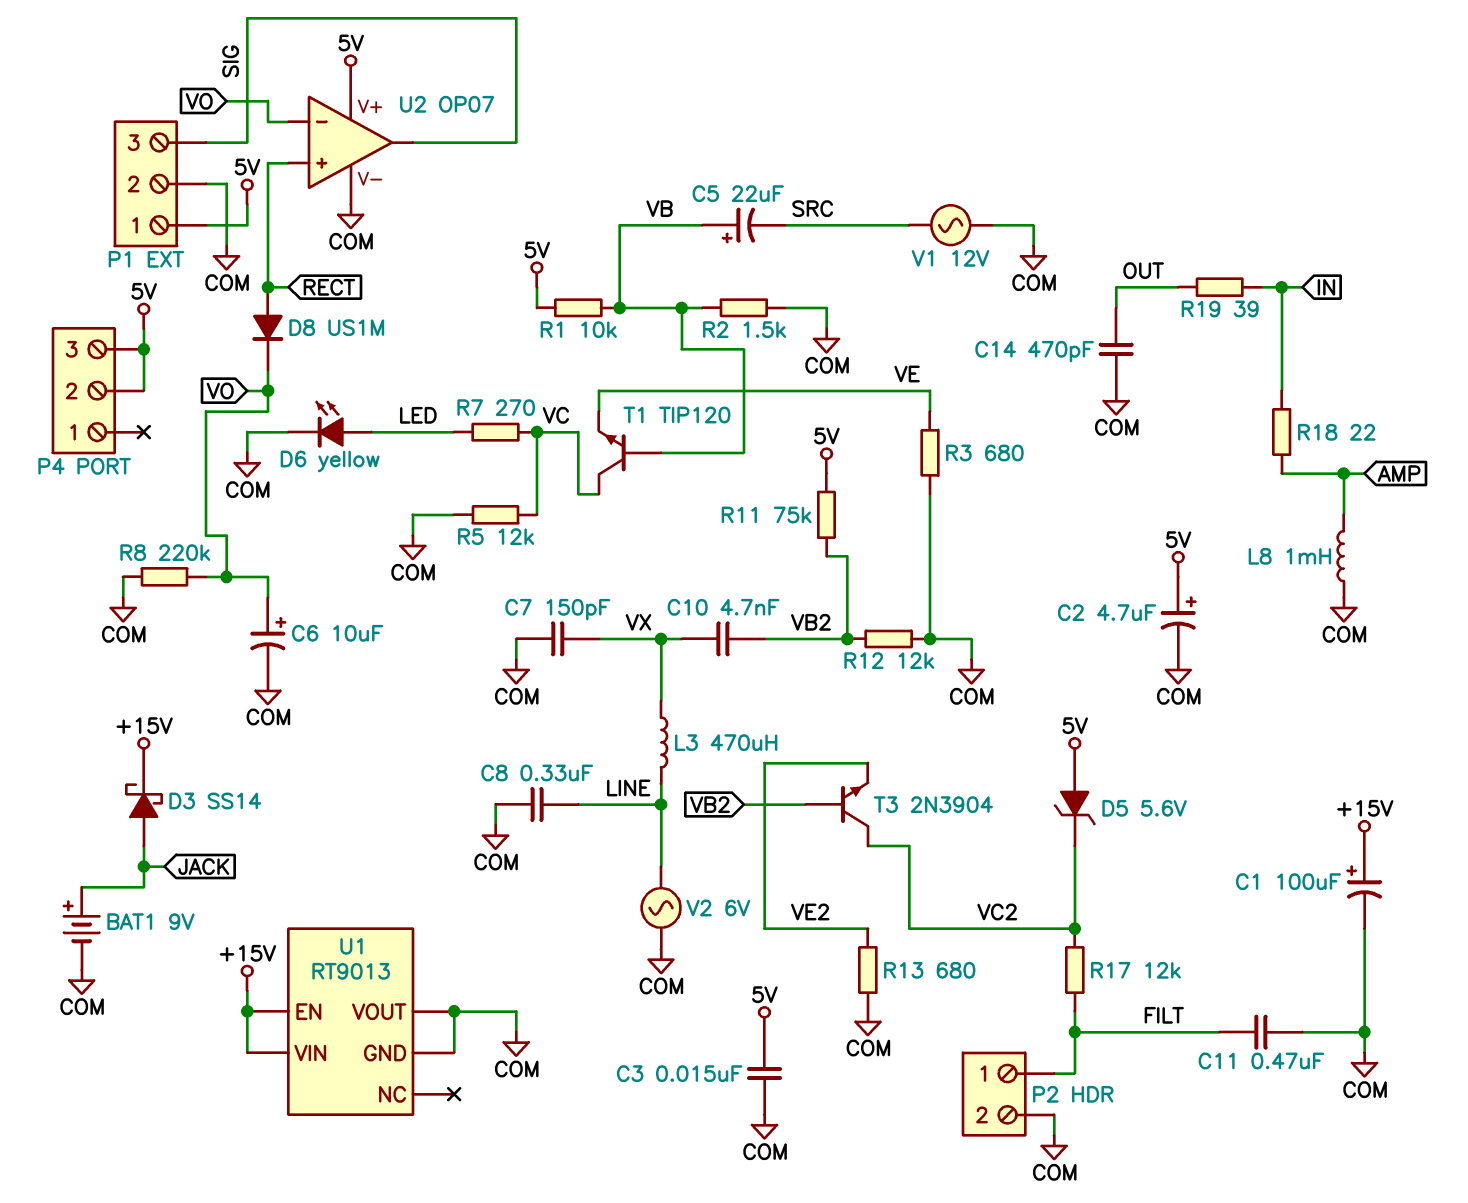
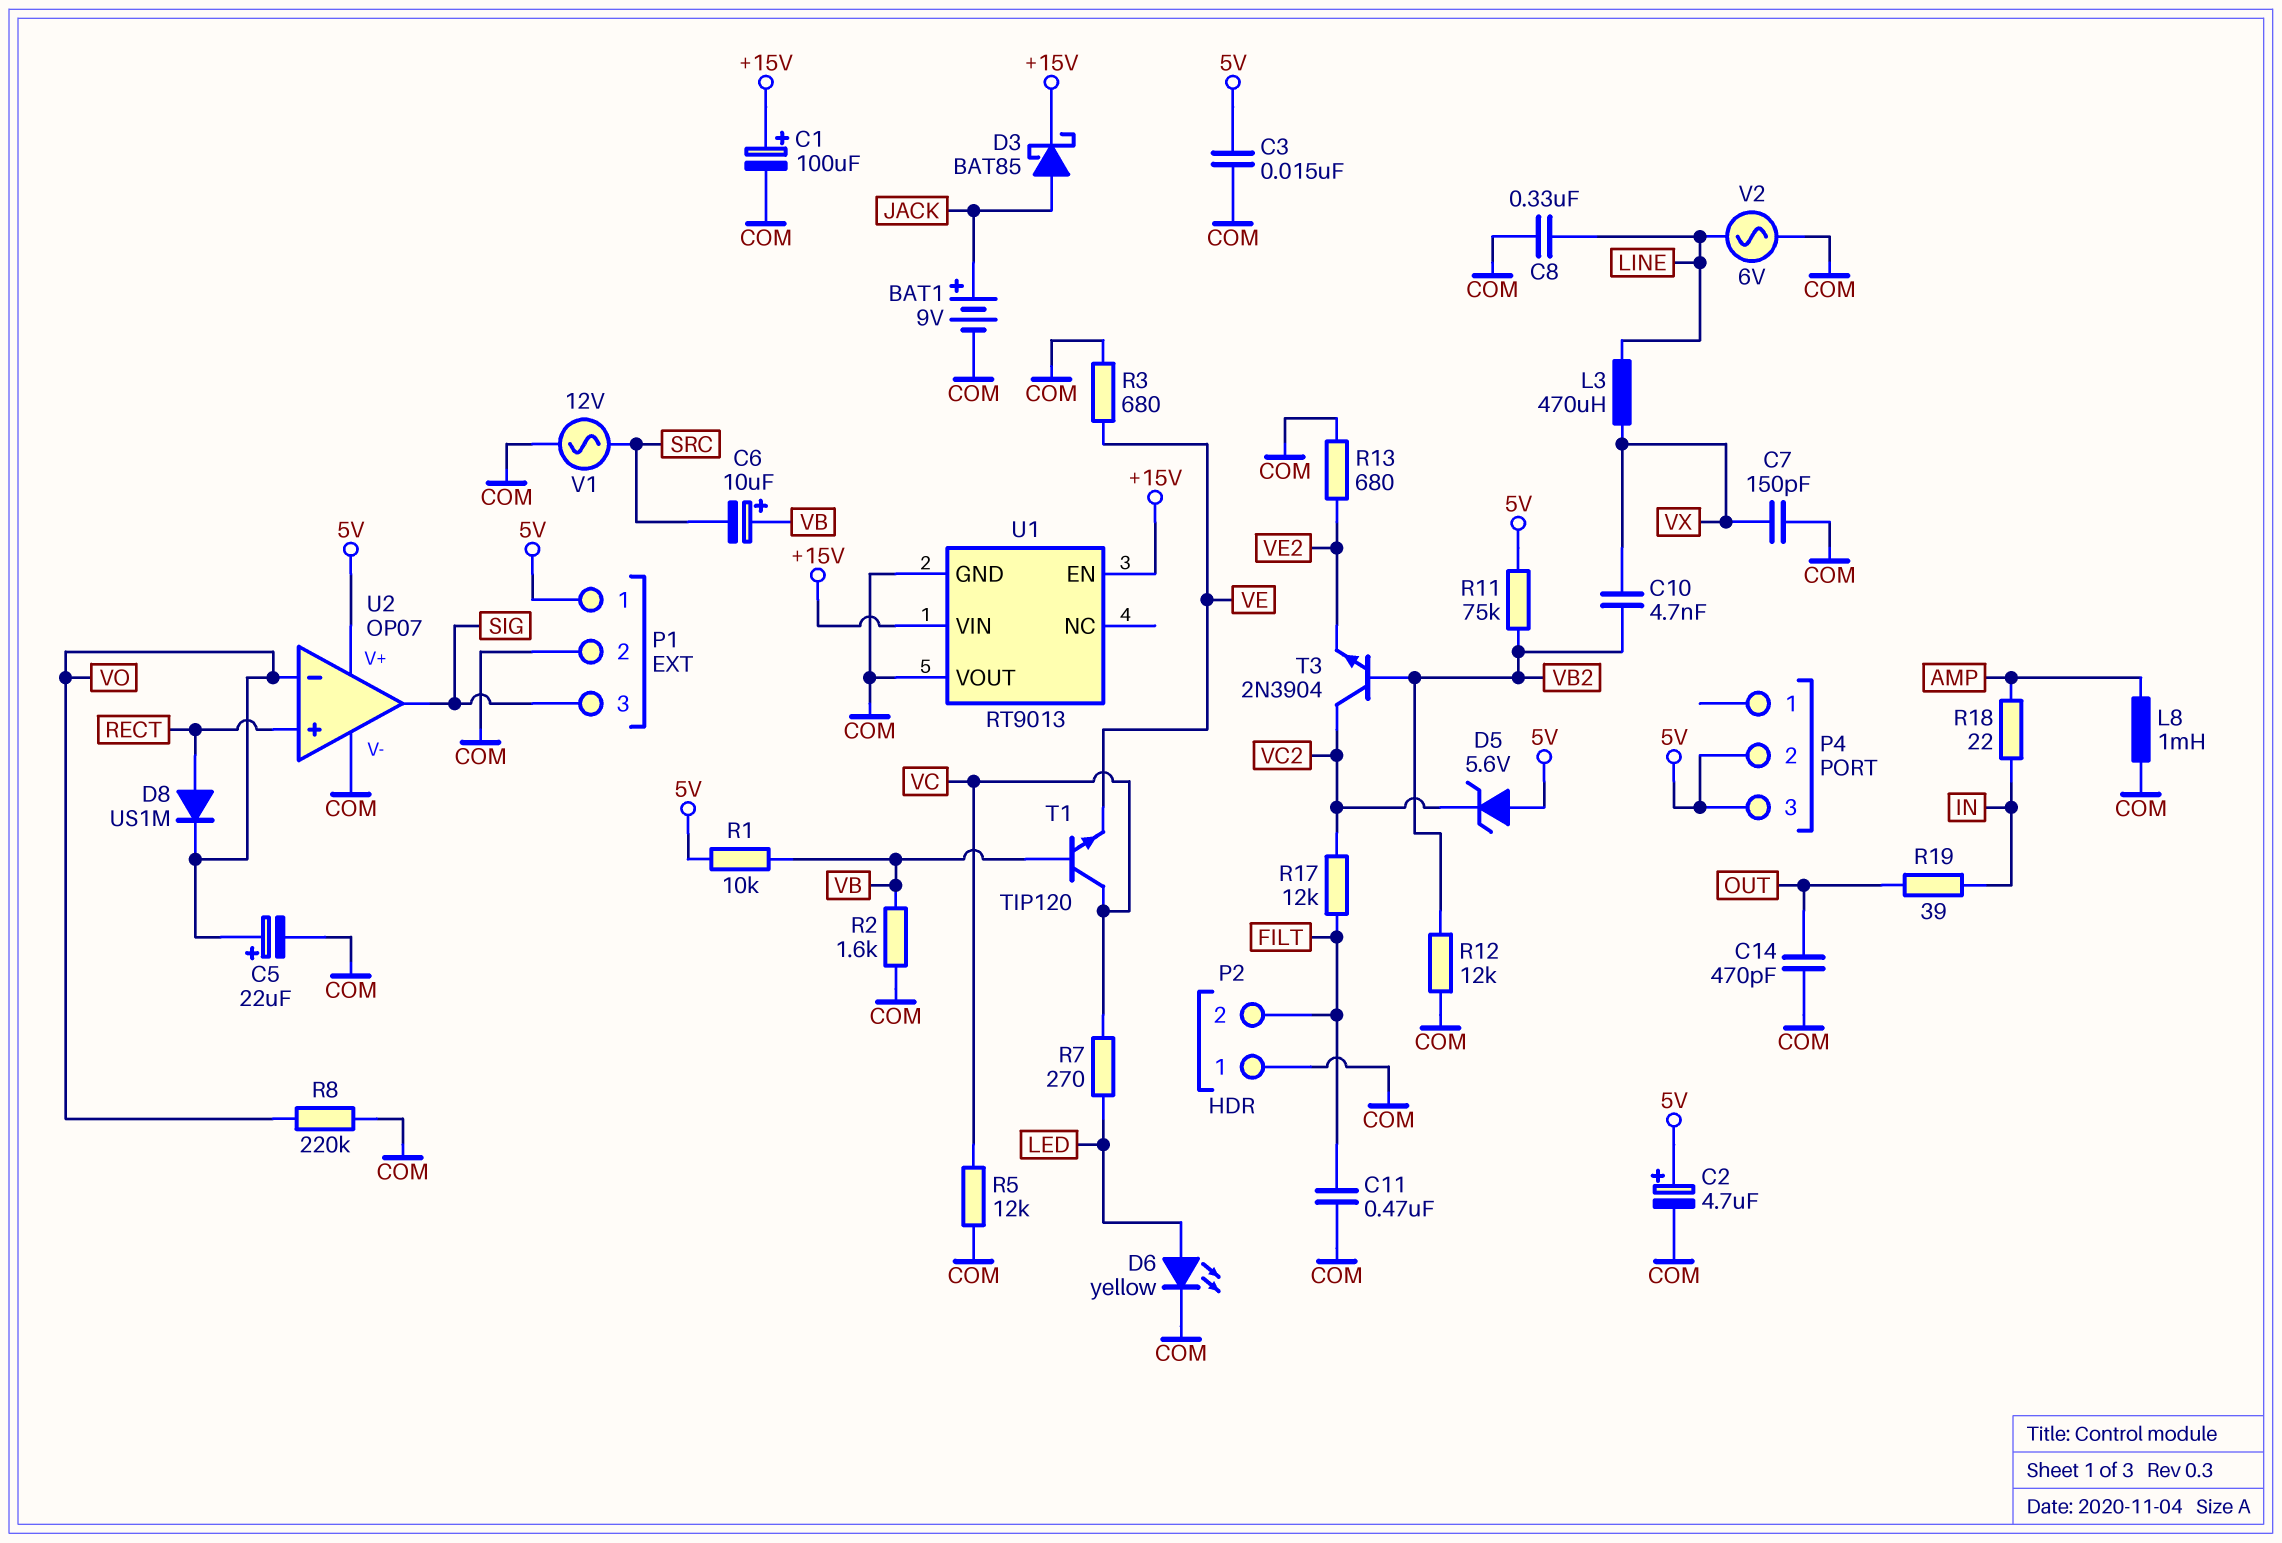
C5: 22uF (plus VB, minus SRC) -> 22uF (plus VO, minus COM)
C6: 10uF (plus VO, minus COM) -> 10uF (plus VB, minus SRC)
D3: schottky SS14 (A JACK, K +15V) -> schottky BAT85 (A JACK, K +15V)
P2 pin 1: FILT -> COM
P2 pin 2: COM -> FILT
R2: 1.5k (COM, VB) -> 1.6k (COM, VB)

